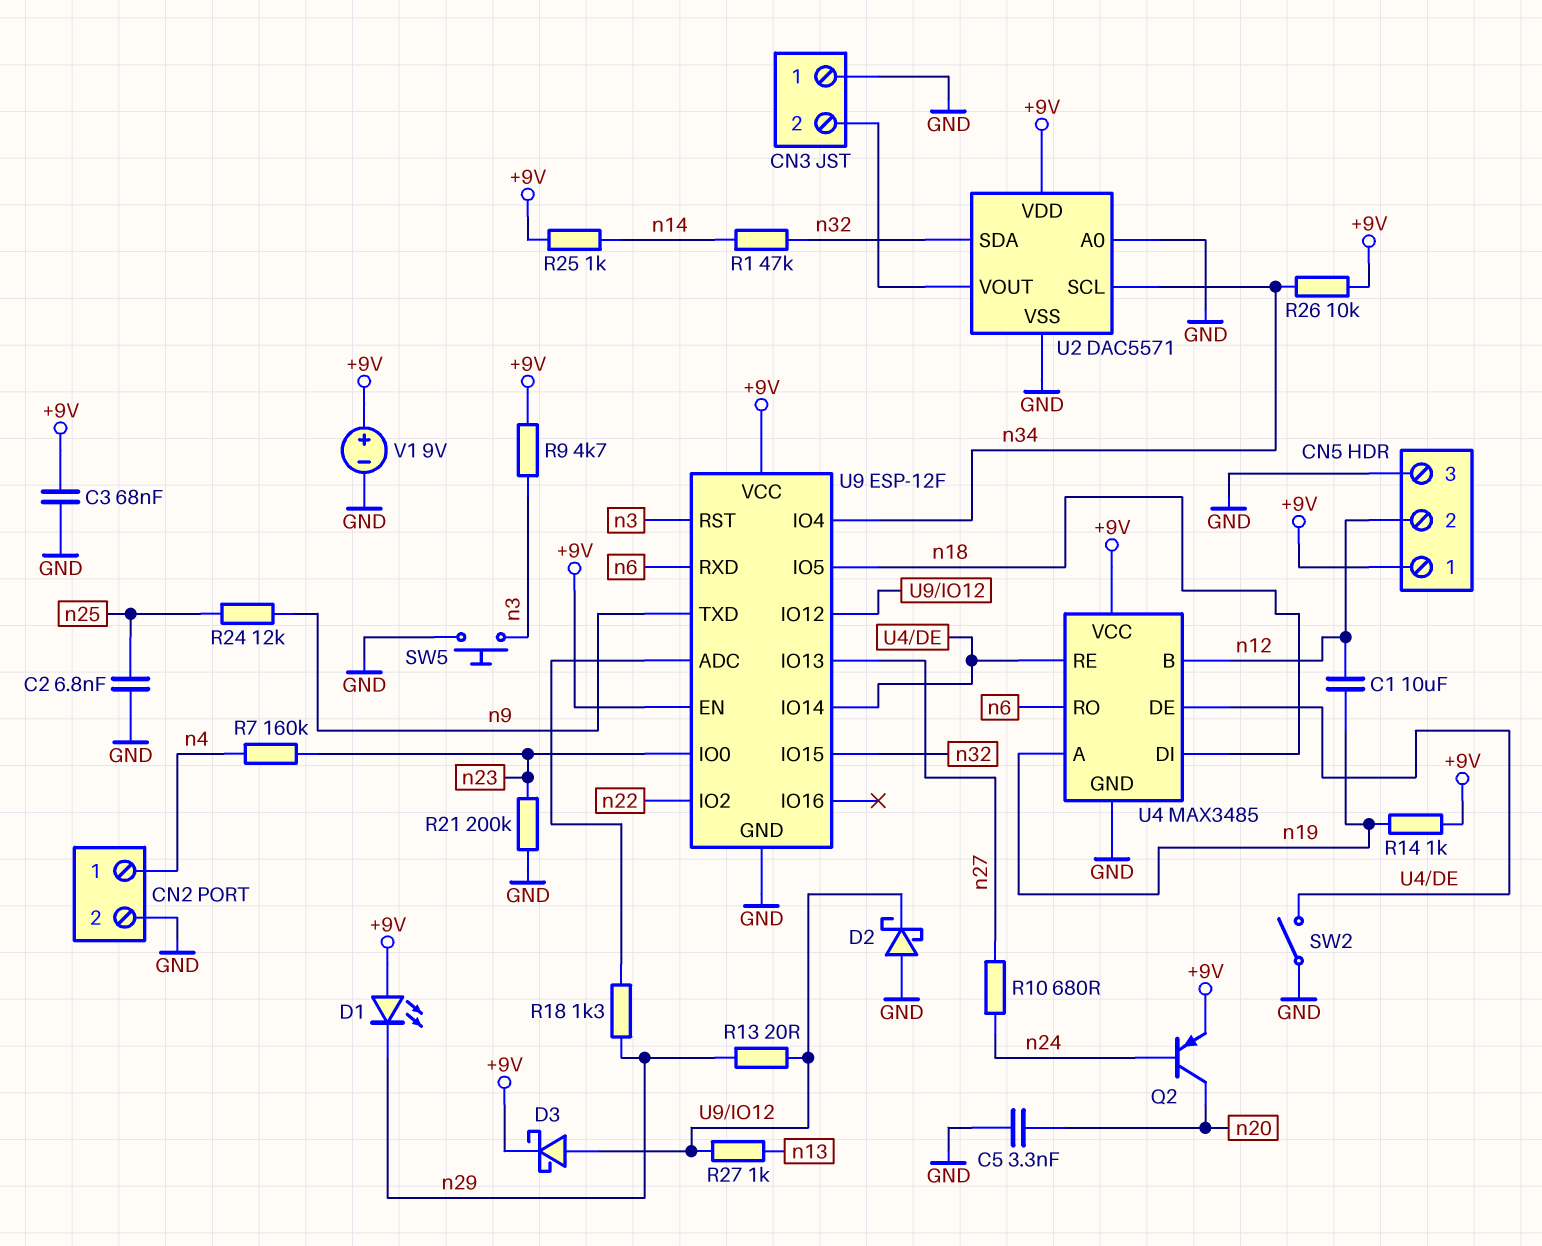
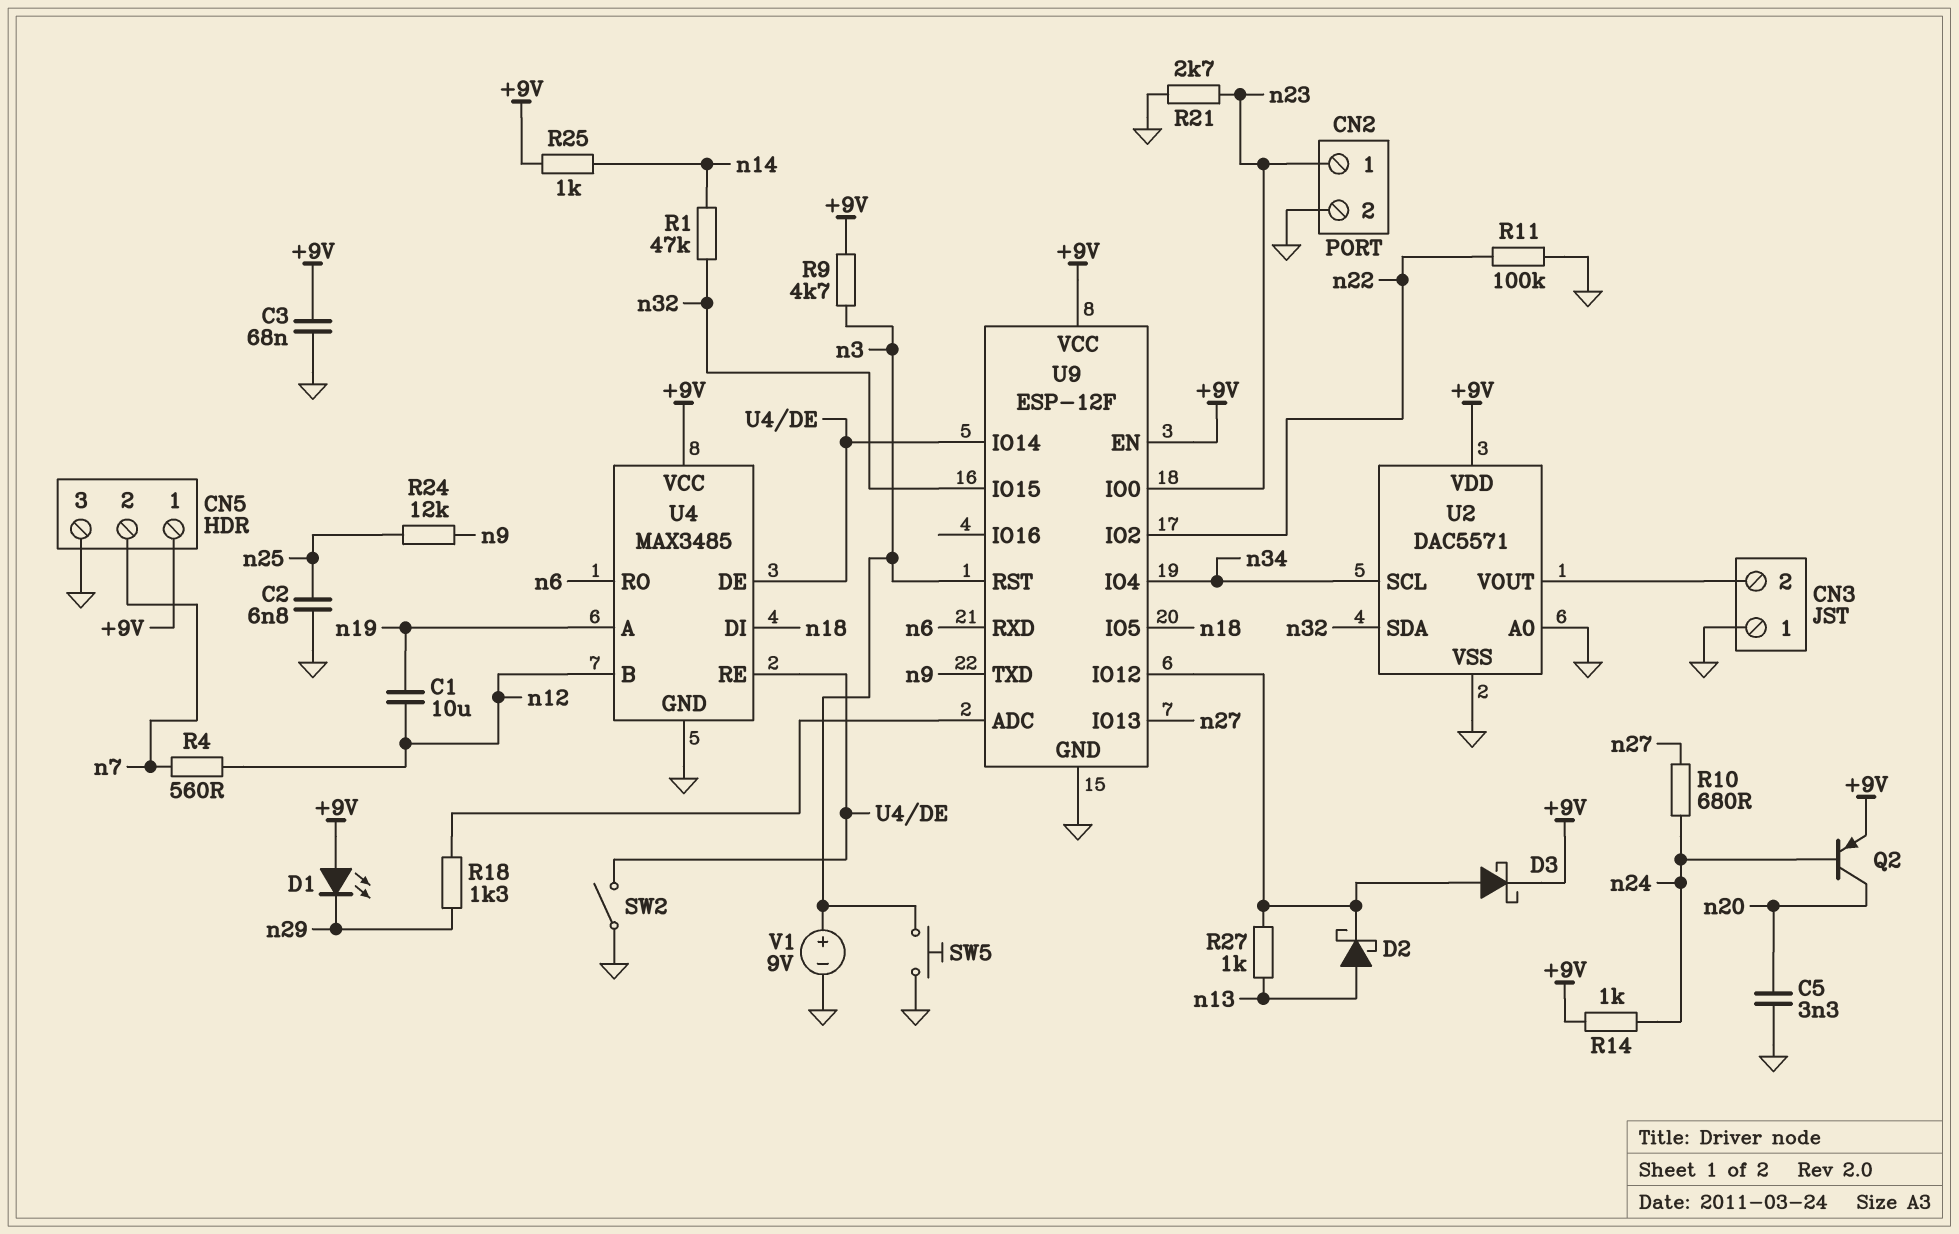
CN2 pin 1: n4 -> n23
CN5 pin 2: n12 -> n7
D2: schottky (A GND, K U9/IO12) -> schottky (A n13, K U9/IO12)
R4: none -> 560 (n7, n12)
R7: 160k (n4, n23) -> none
R11: none -> 100k (GND, n22)
R13: 20 (U9/IO12, n29) -> none
R14: 1k (+9V, n19) -> 1k (+9V, n24)
R21: 200k (GND, n23) -> 2.7k (GND, n23)
R26: 10k (+9V, n34) -> none
V1: 9V (plus +9V, minus GND) -> 9V (plus n3, minus GND)

